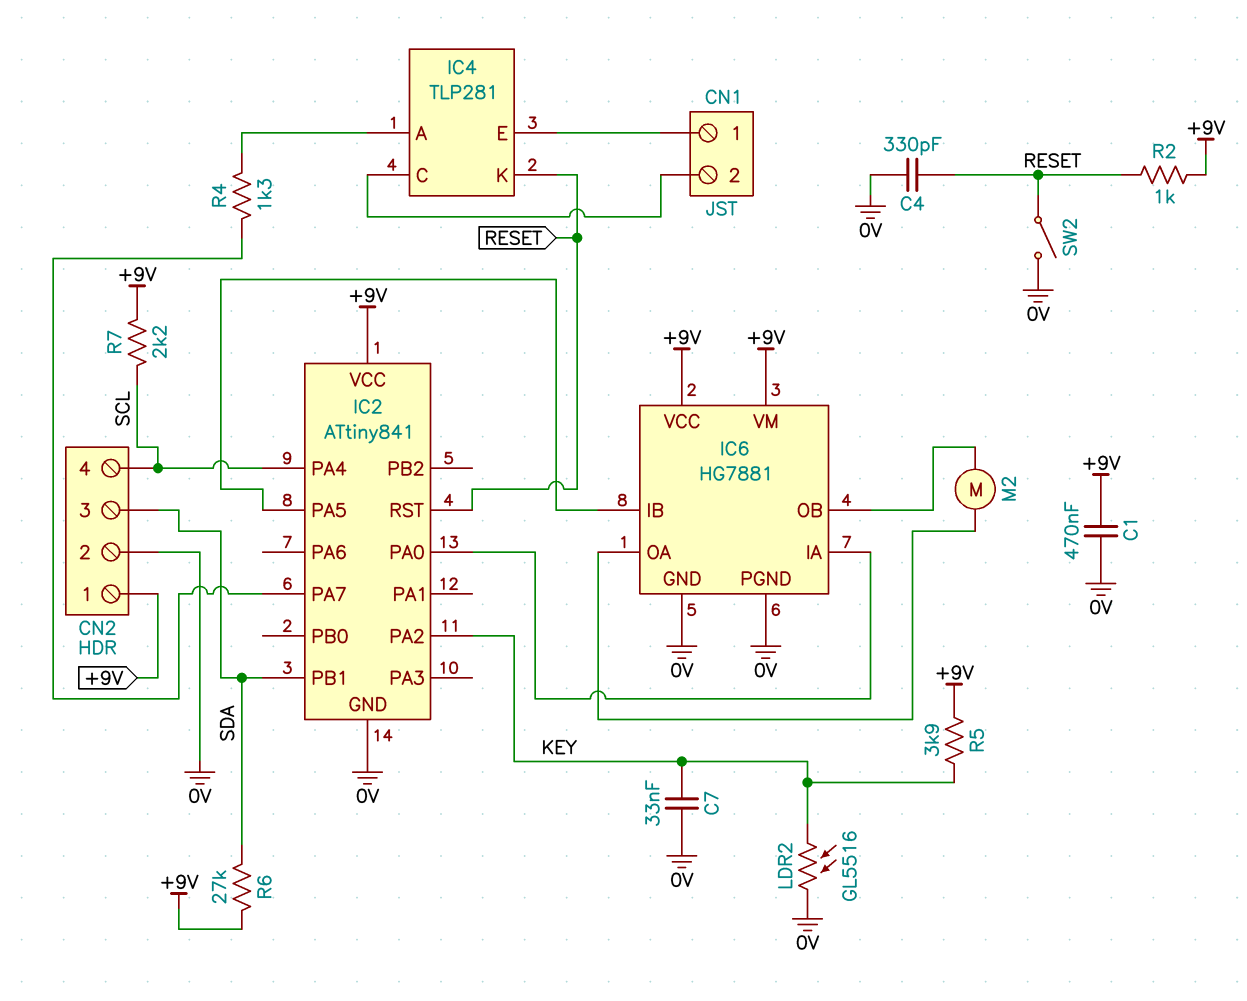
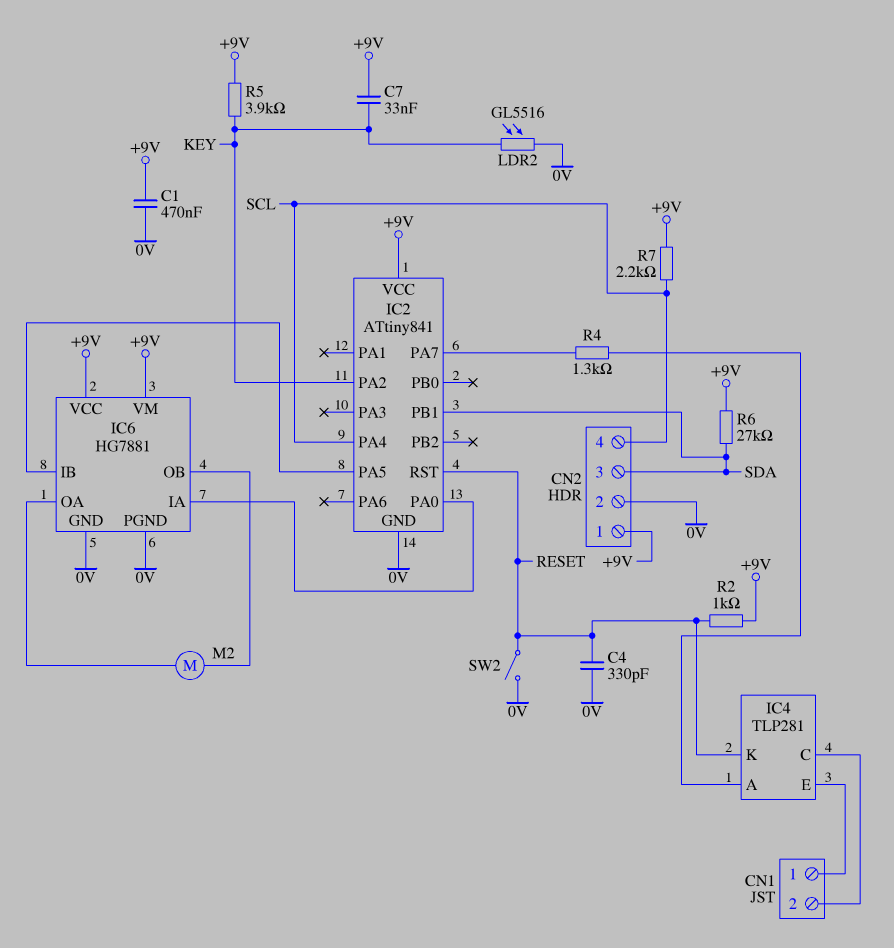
C7: 33nF (0V, KEY) -> 33nF (+9V, KEY)

